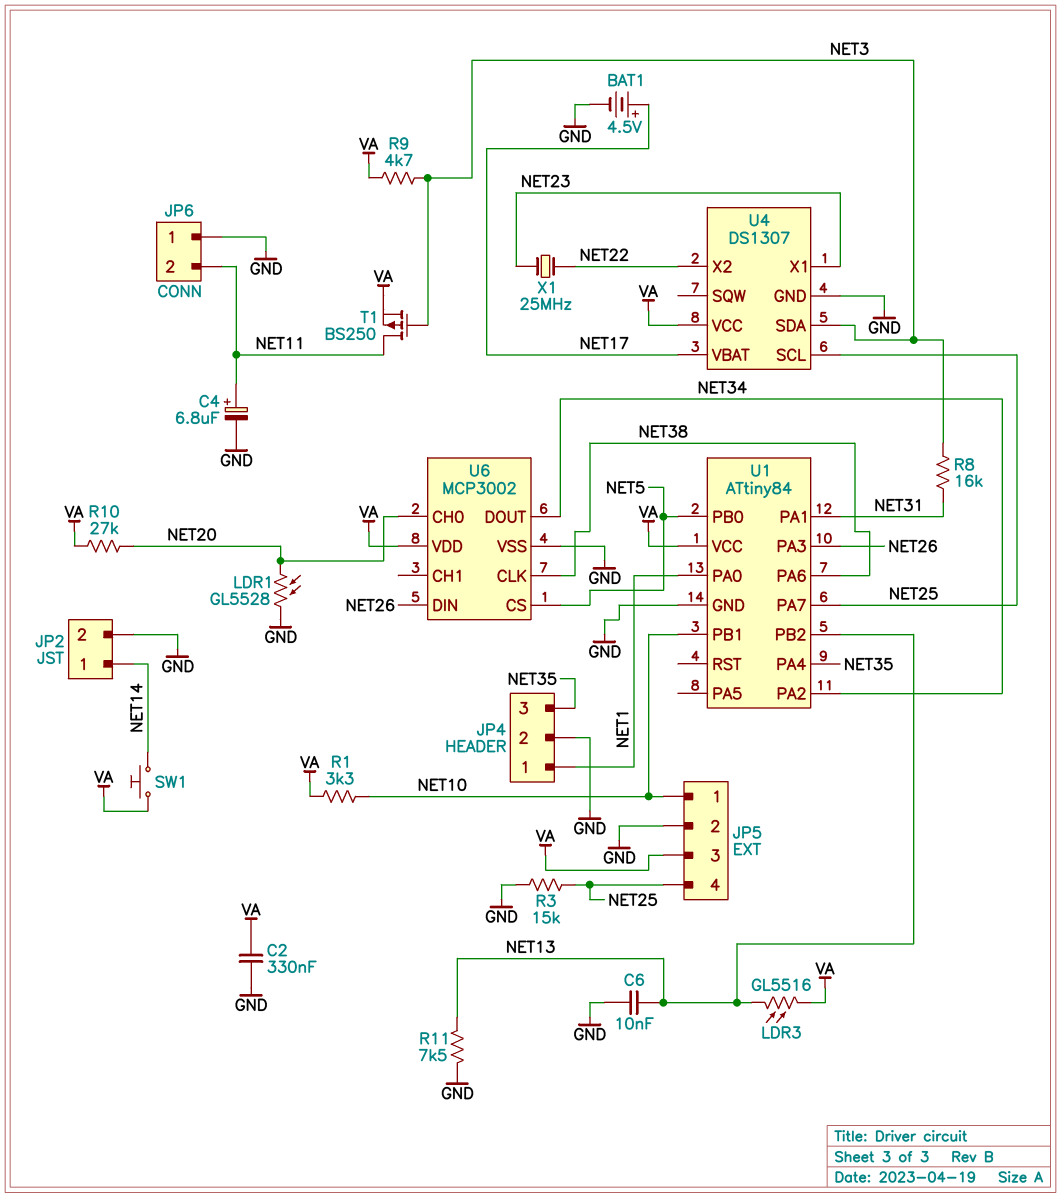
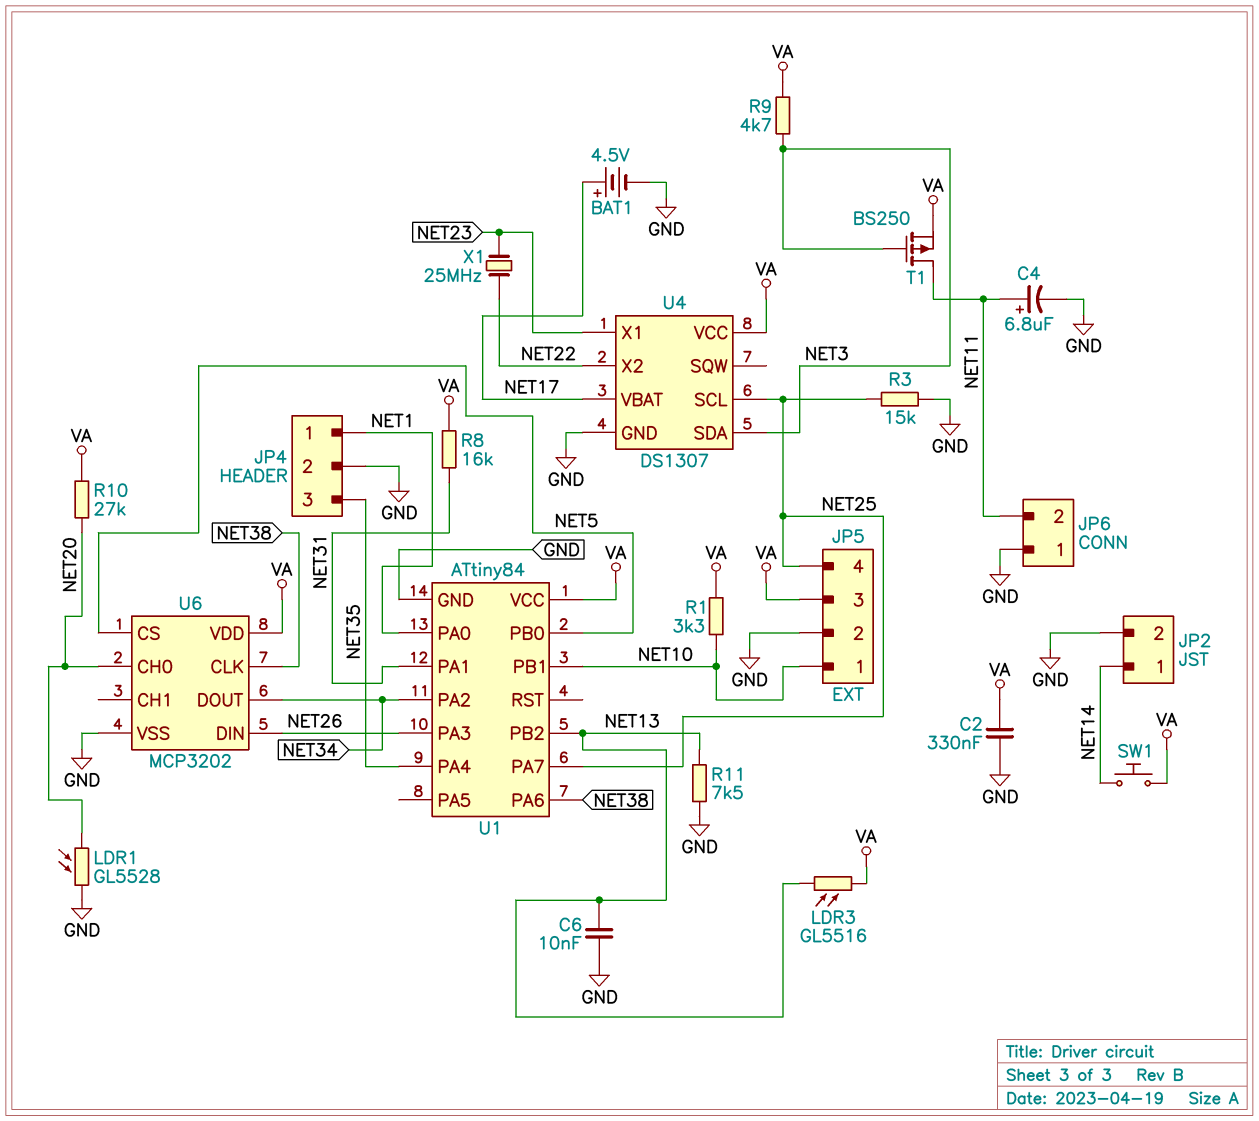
R8: 16k (NET3, NET31) -> 16k (NET31, VA)
U6: MCP3002 -> MCP3202

